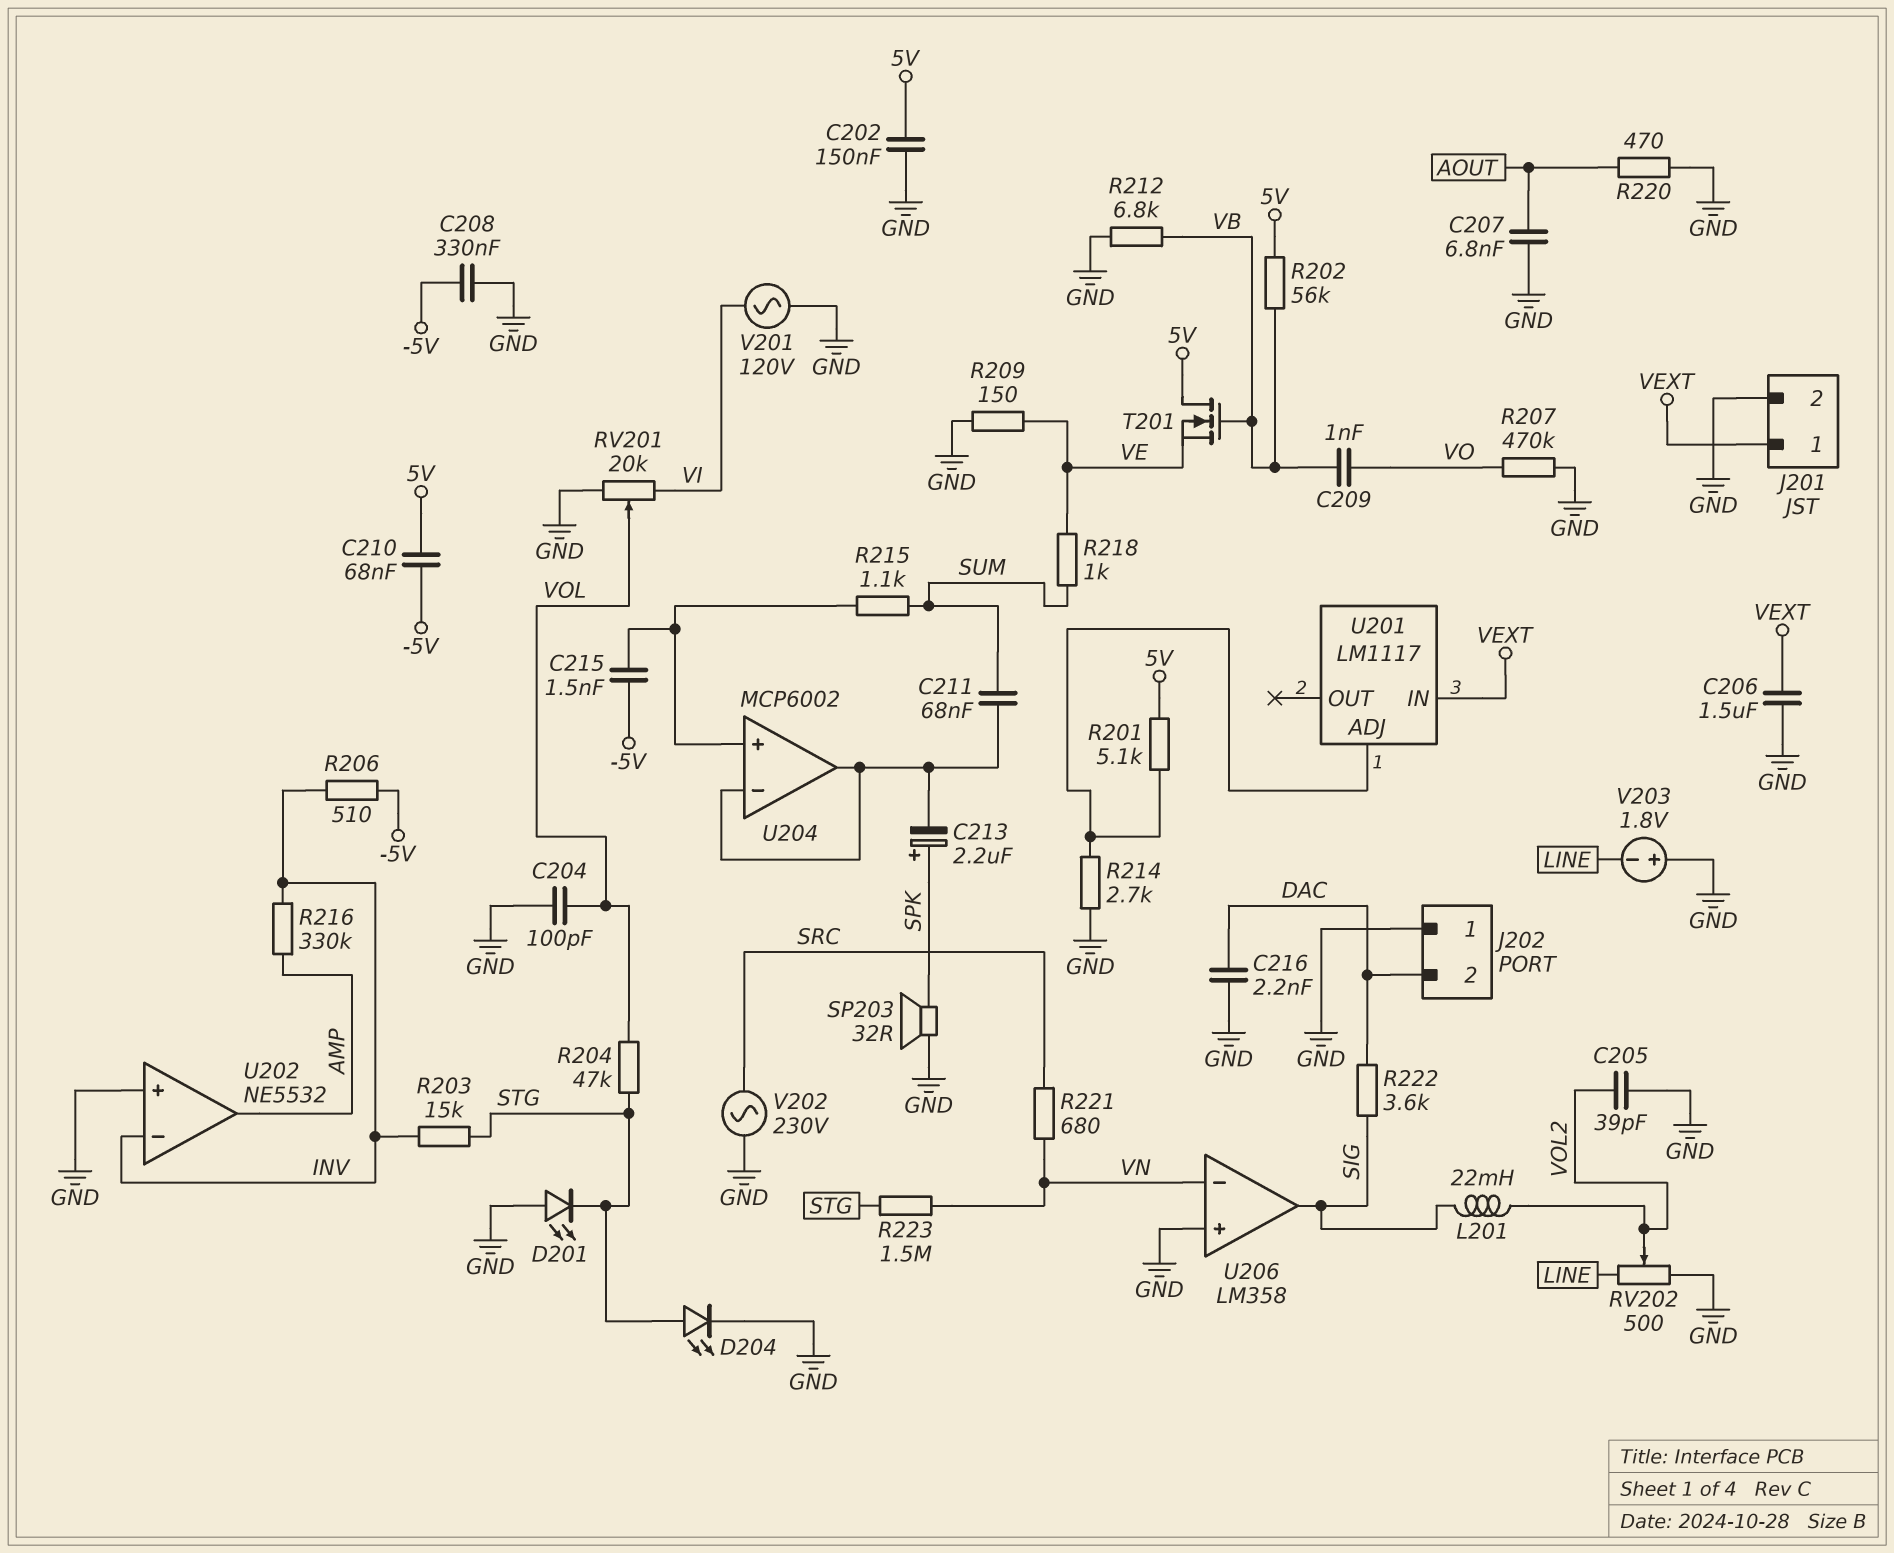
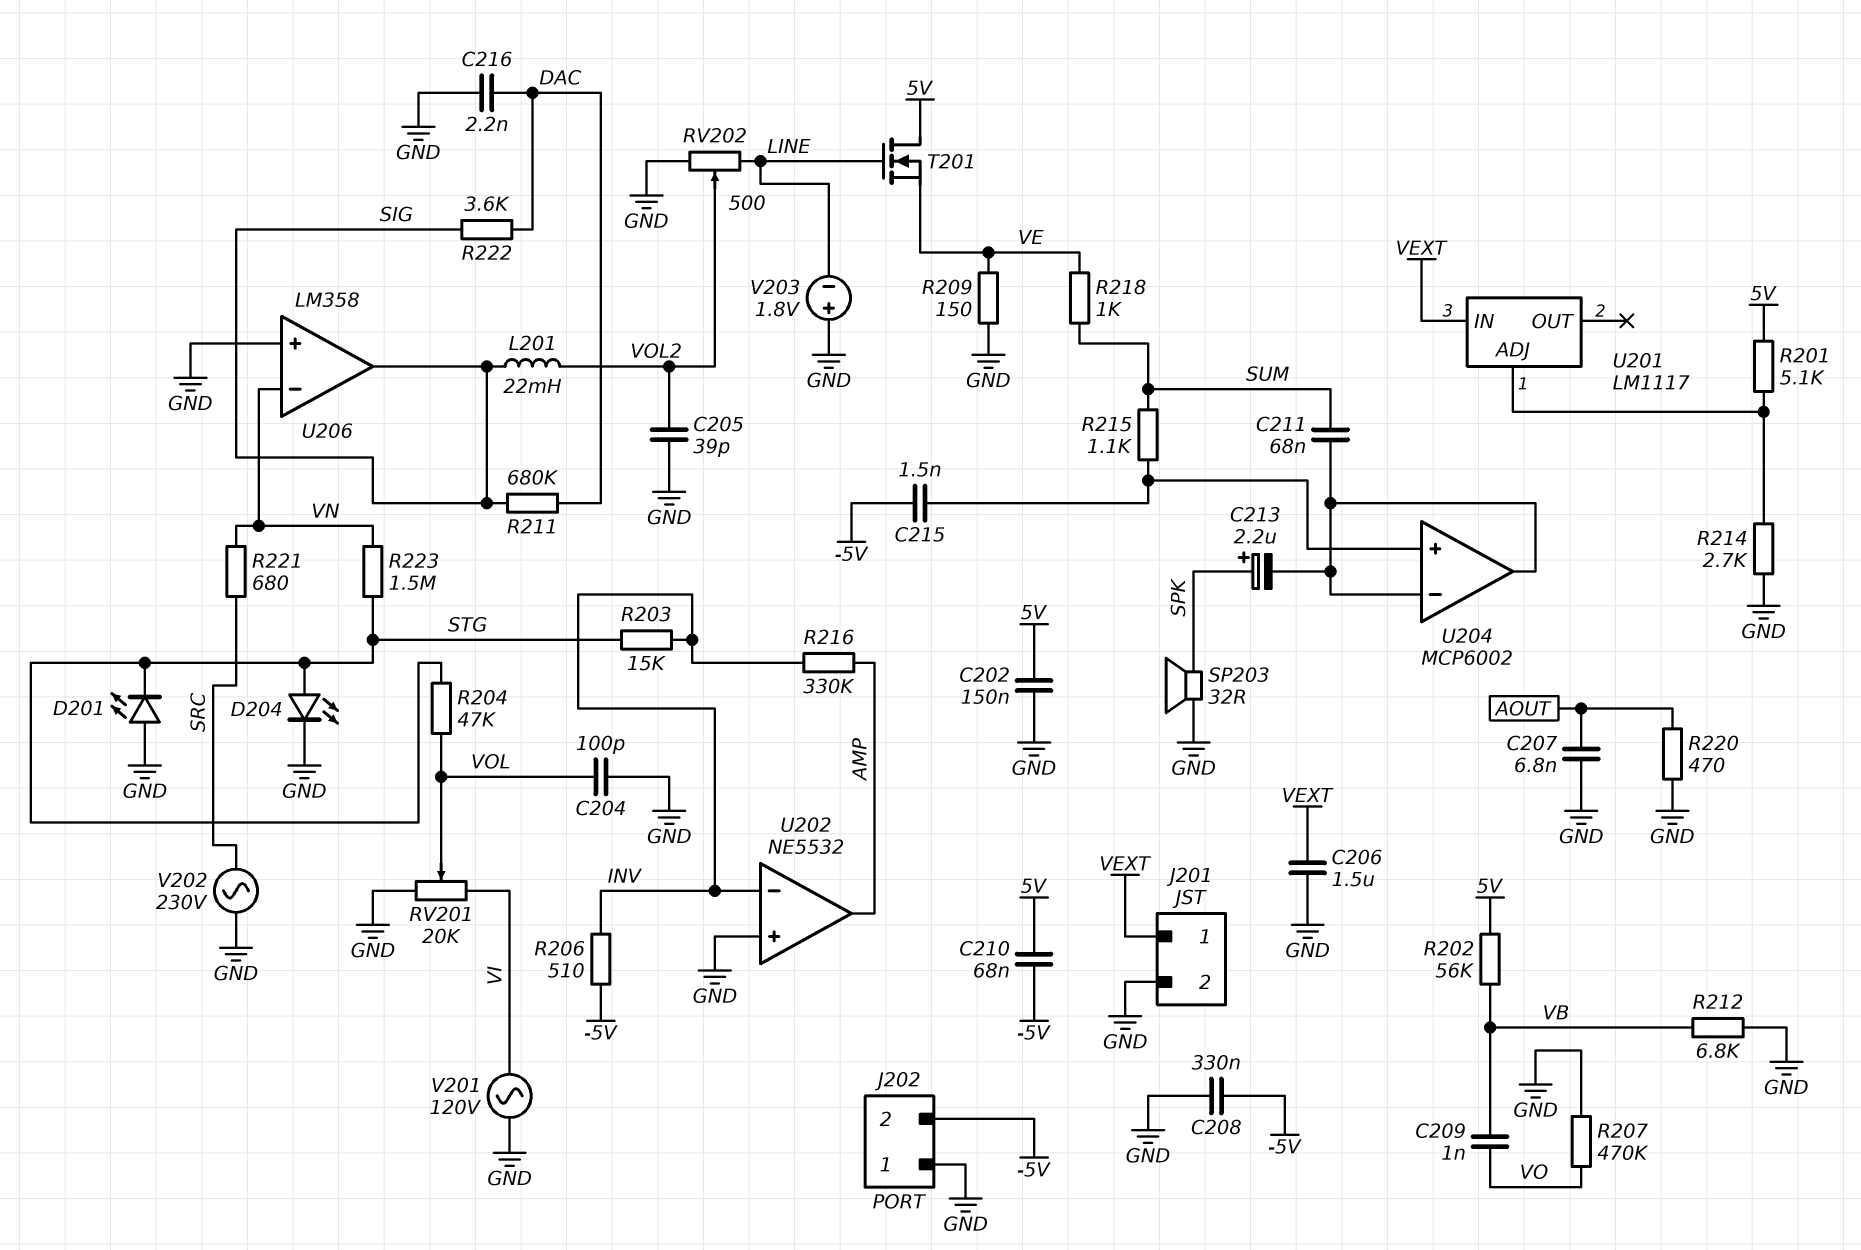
J202 pin 2: DAC -> -5V
R211: none -> 680k (DAC, SIG)
T201: NMOS (G VB, D 5V, S VE) -> NMOS (G LINE, D 5V, S VE)

